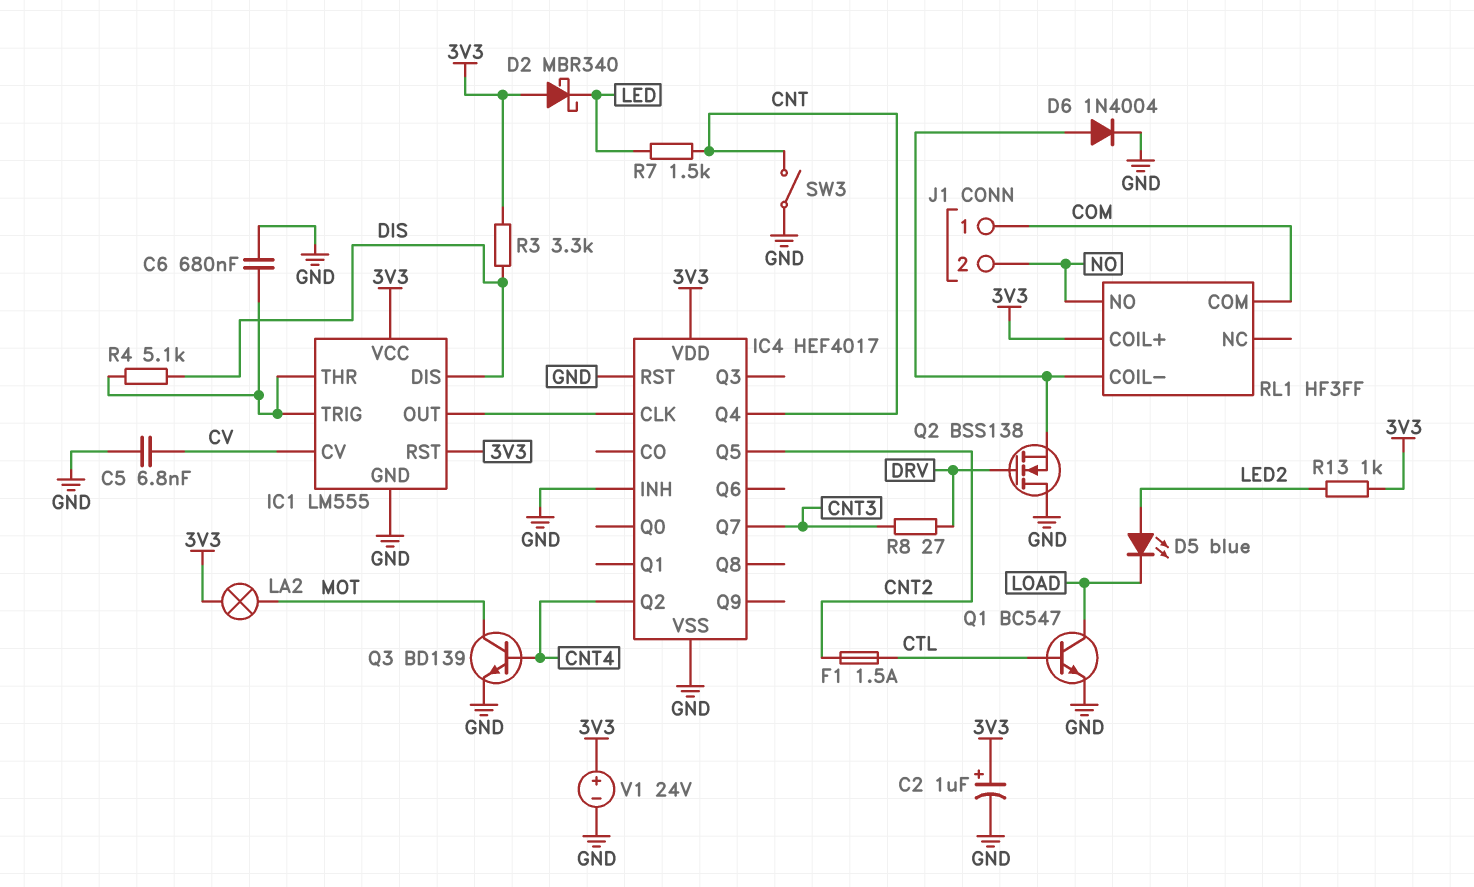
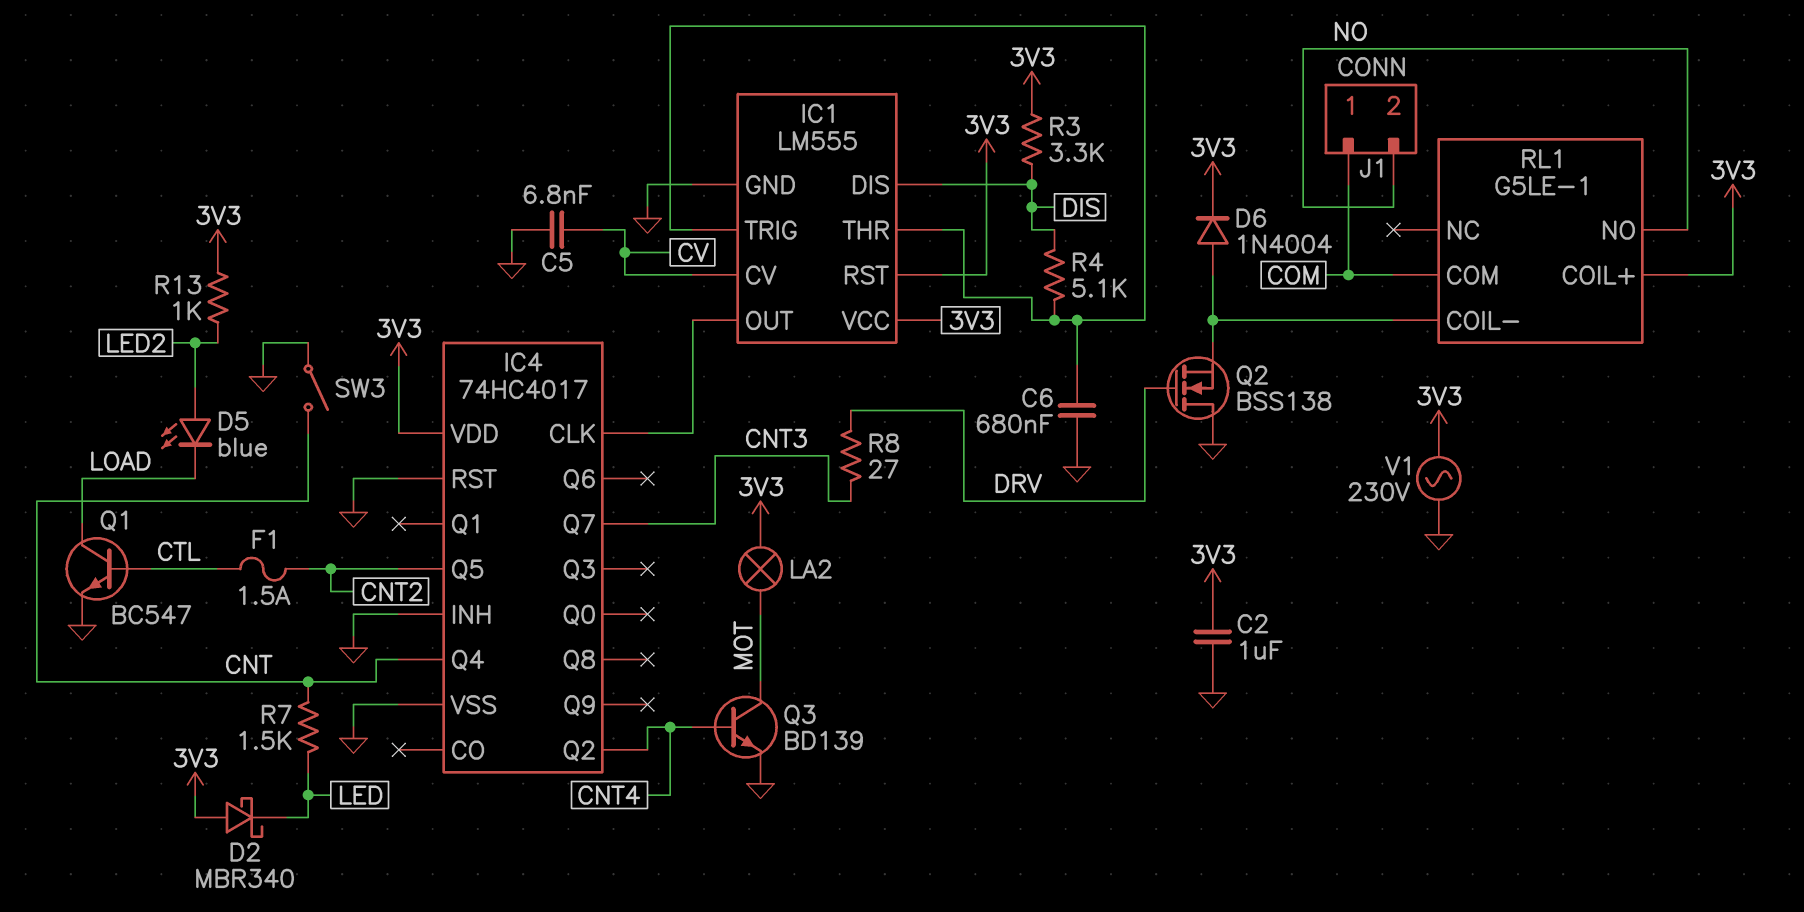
C2: 1uF (plus 3V3, minus GND) -> 1uF (3V3, GND)
D6: diode 1N4004 (A RL1/COIL-, K GND) -> diode 1N4004 (A RL1/COIL-, K 3V3)
IC4: HEF4017 -> 74HC4017
RL1: HF3FF -> G5LE-1
V1: 24V (plus 3V3, minus GND) -> AC 230V (3V3, GND)

